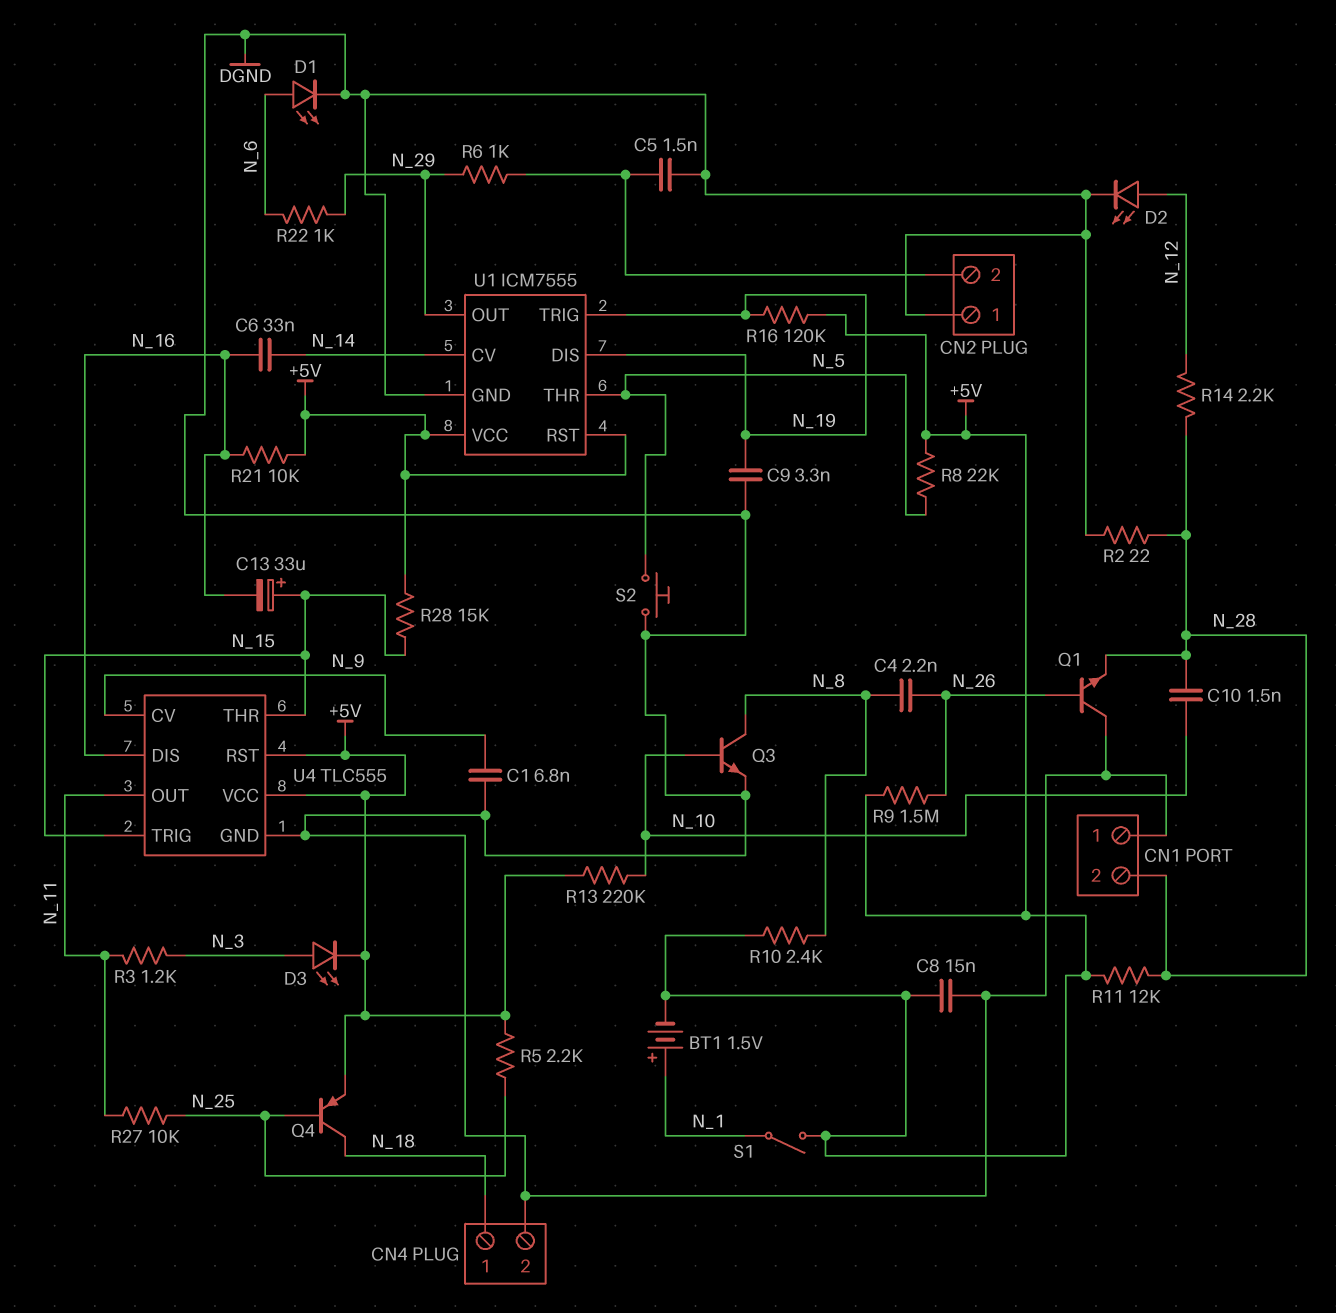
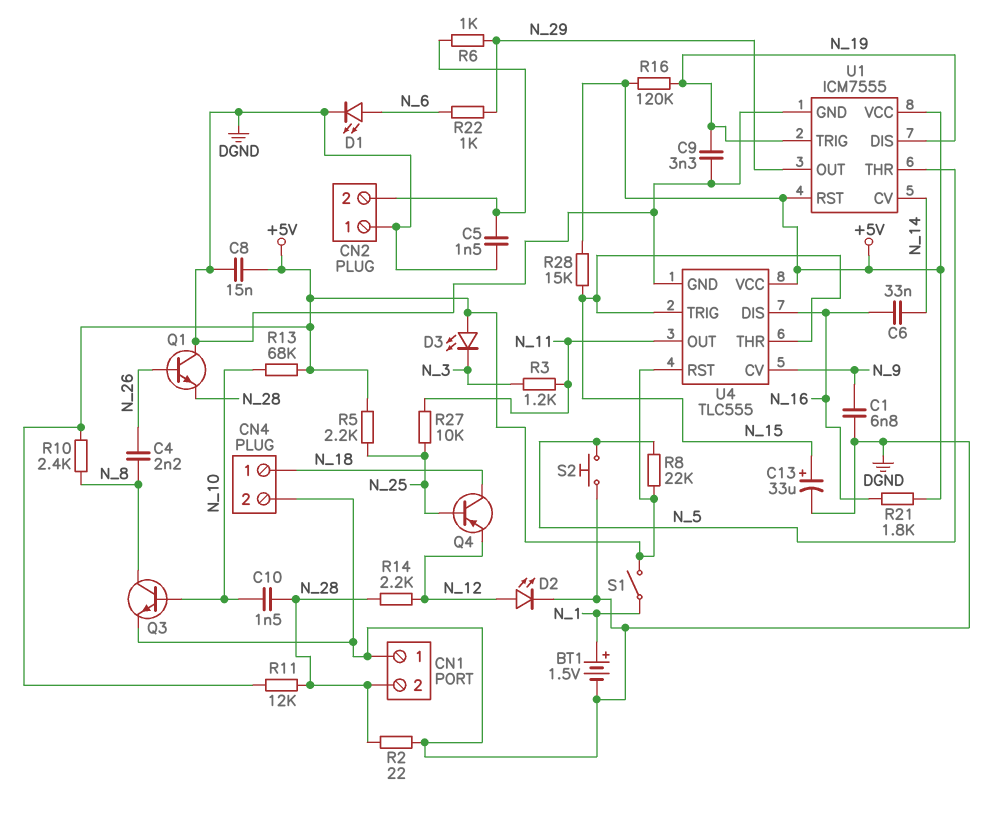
BT1: 1.5V (plus N_1, minus +5V) -> 1.5V (plus N_1, minus DGND)
C13: 33uF (plus N_15, minus N_16) -> 33uF (plus N_15, minus DGND)
D3: LED (A N_3, K +5V) -> LED (A +5V, K N_3)
Q4: PNP (B N_25, C N_18, E +5V) -> PNP (B N_25, C N_18, E N_12)
R9: 1.5M (+5V, N_26) -> none
R13: 220k (+5V, N_10) -> 68k (+5V, N_10)
R21: 10k (+5V, N_16) -> 1.8k (+5V, N_16)

